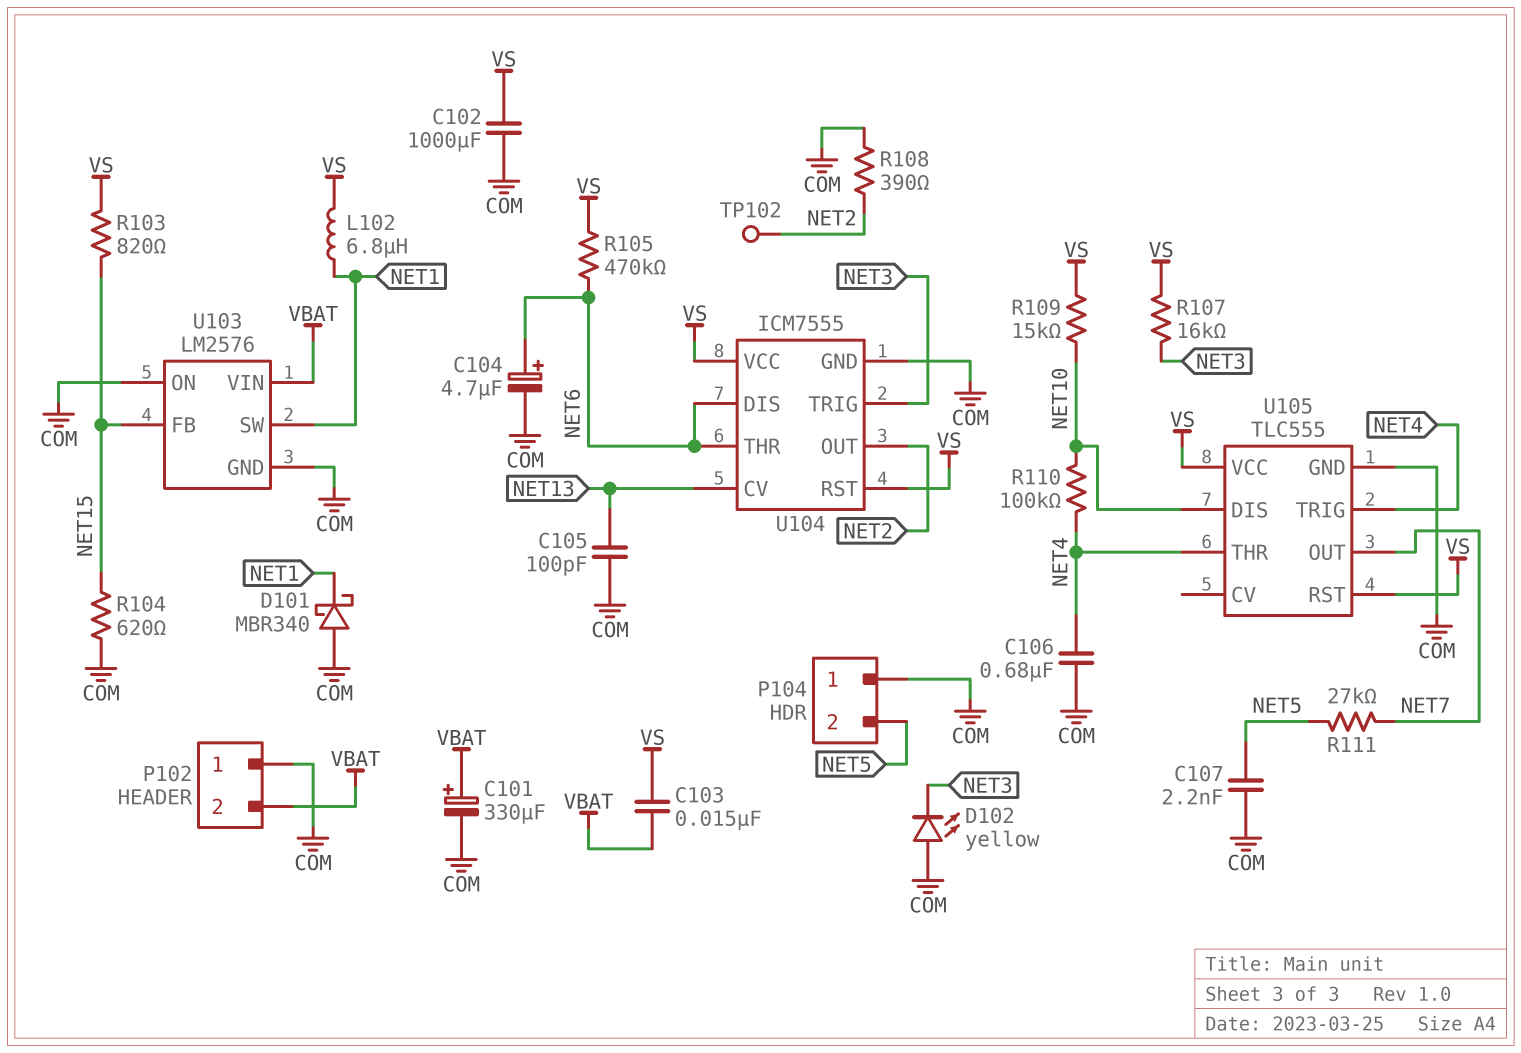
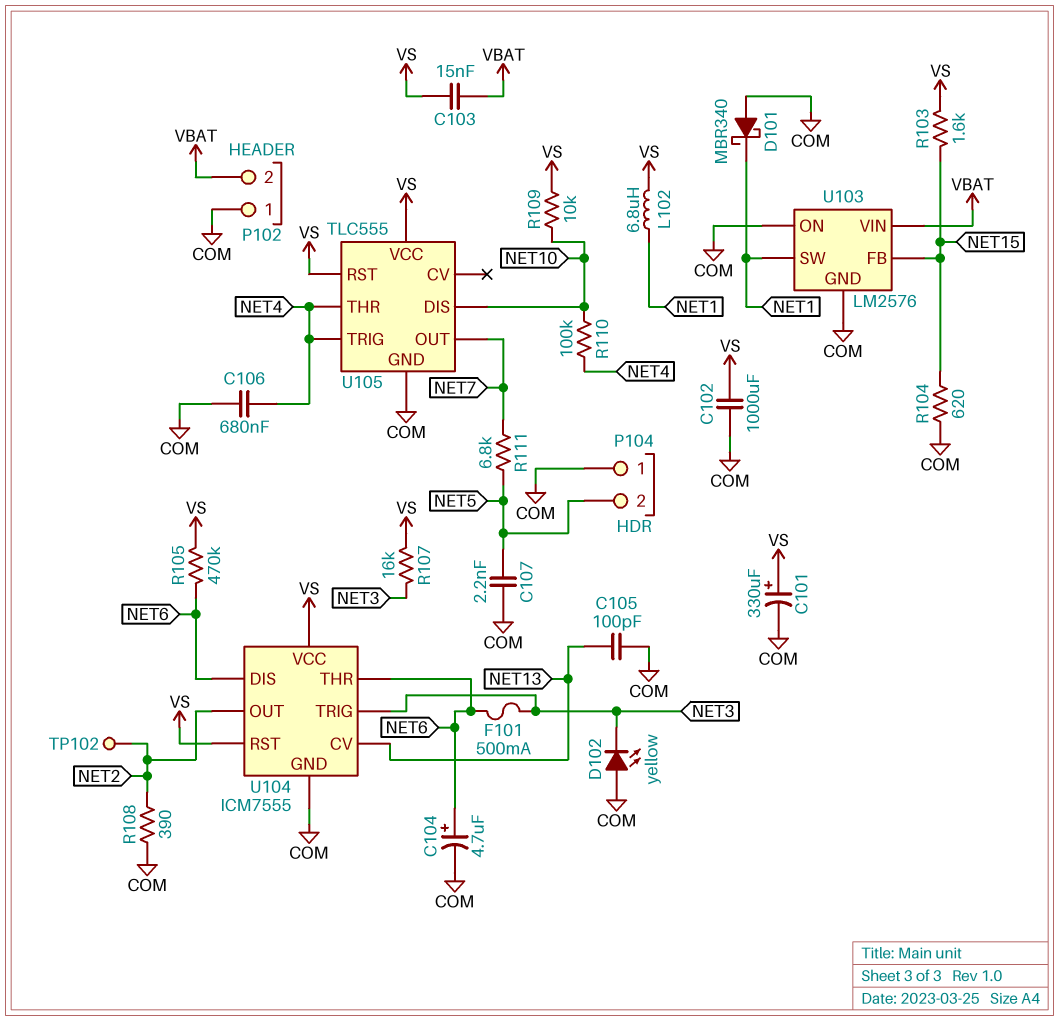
C101: 330uF (plus VBAT, minus COM) -> 330uF (plus VS, minus COM)
F101: none -> 500mA (NET3, NET6)
R103: 820 (NET15, VS) -> 1.6k (NET15, VS)
R109: 15k (NET10, VS) -> 10k (NET10, VS)
R111: 27k (NET5, NET7) -> 6.8k (NET5, NET7)

